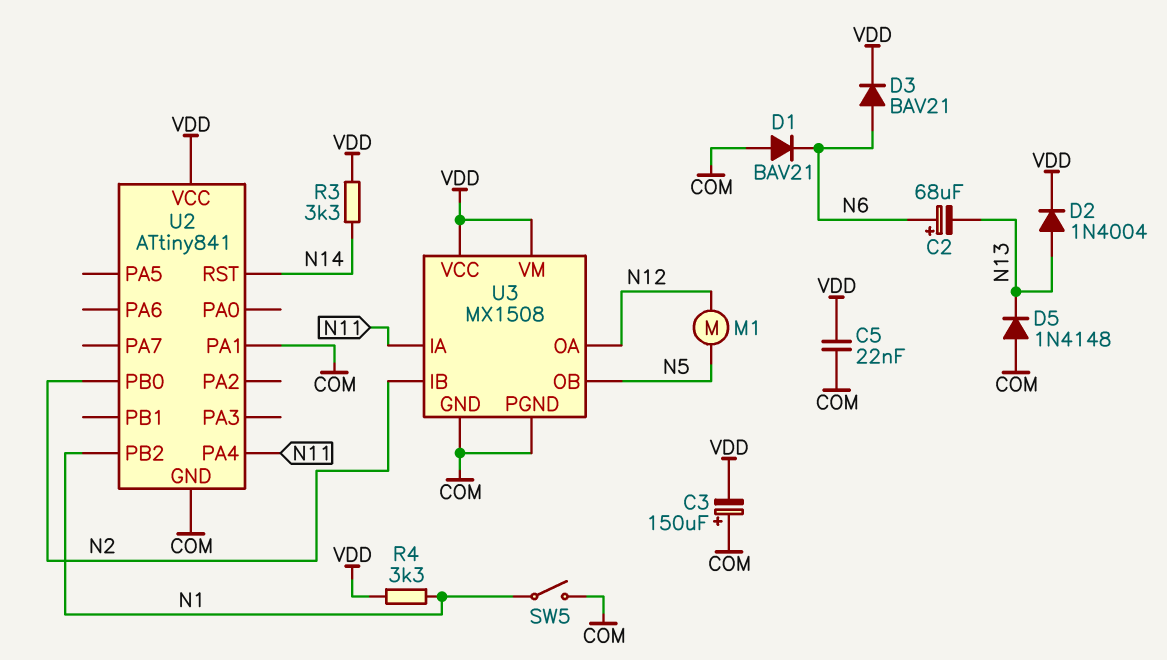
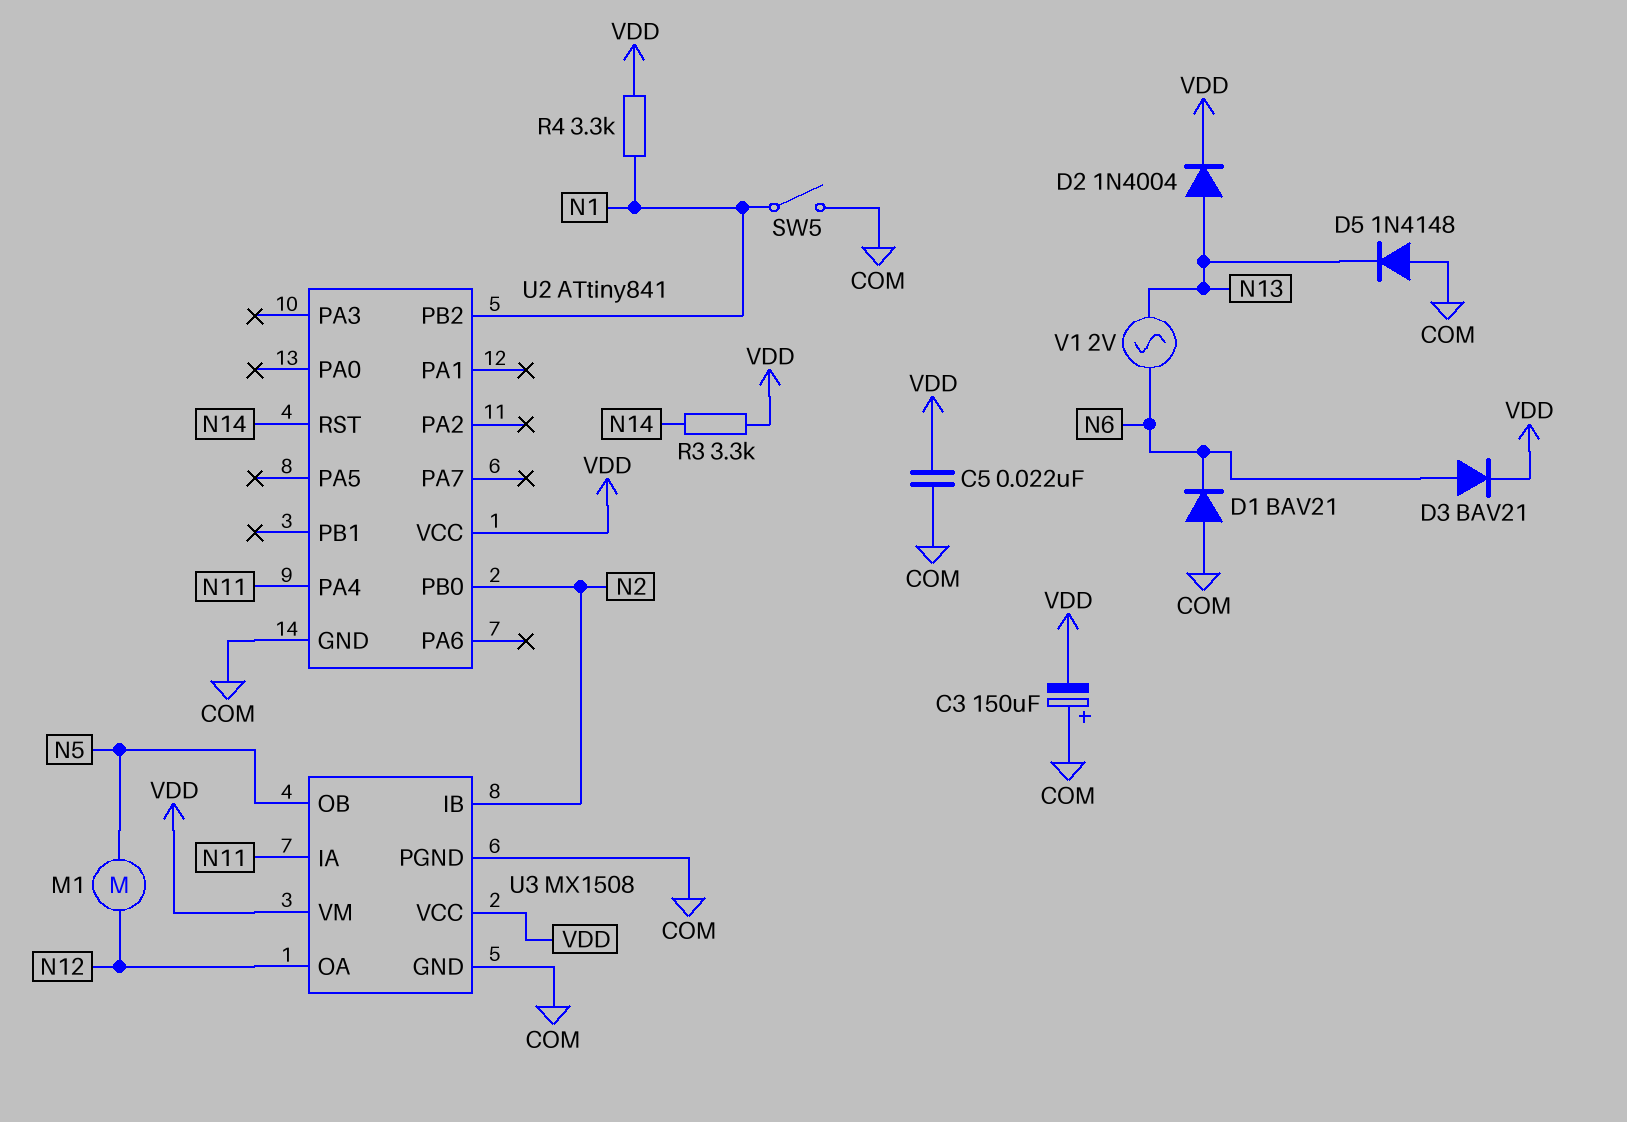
C2: 68uF (plus N6, minus N13) -> none
U2 pin PA1: COM -> none
V1: none -> AC 2V (N6, N13)

